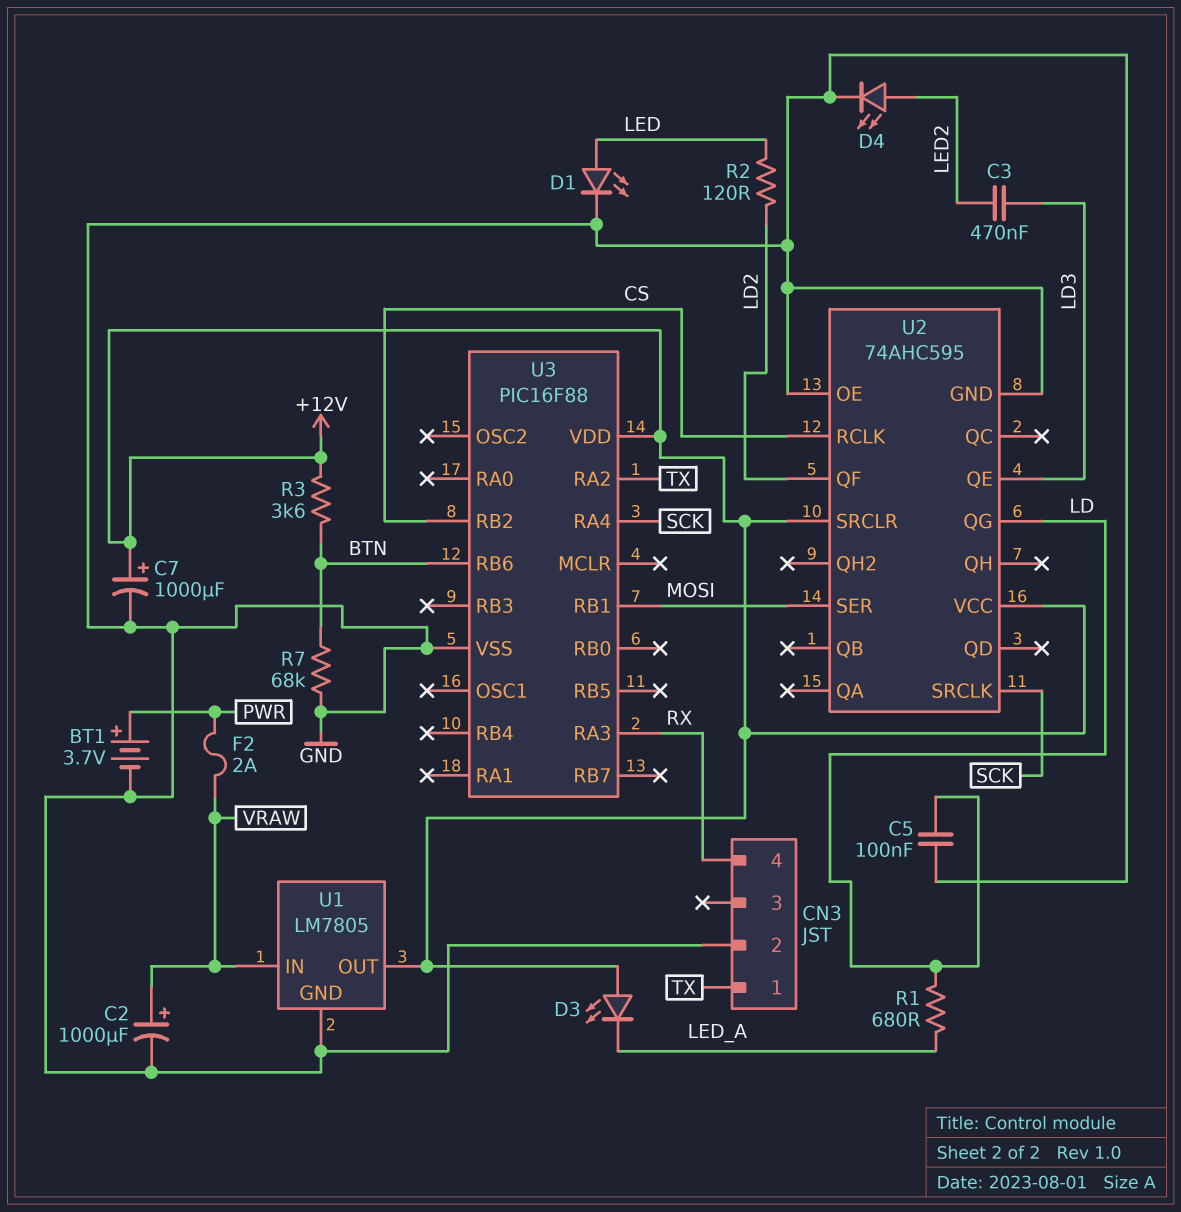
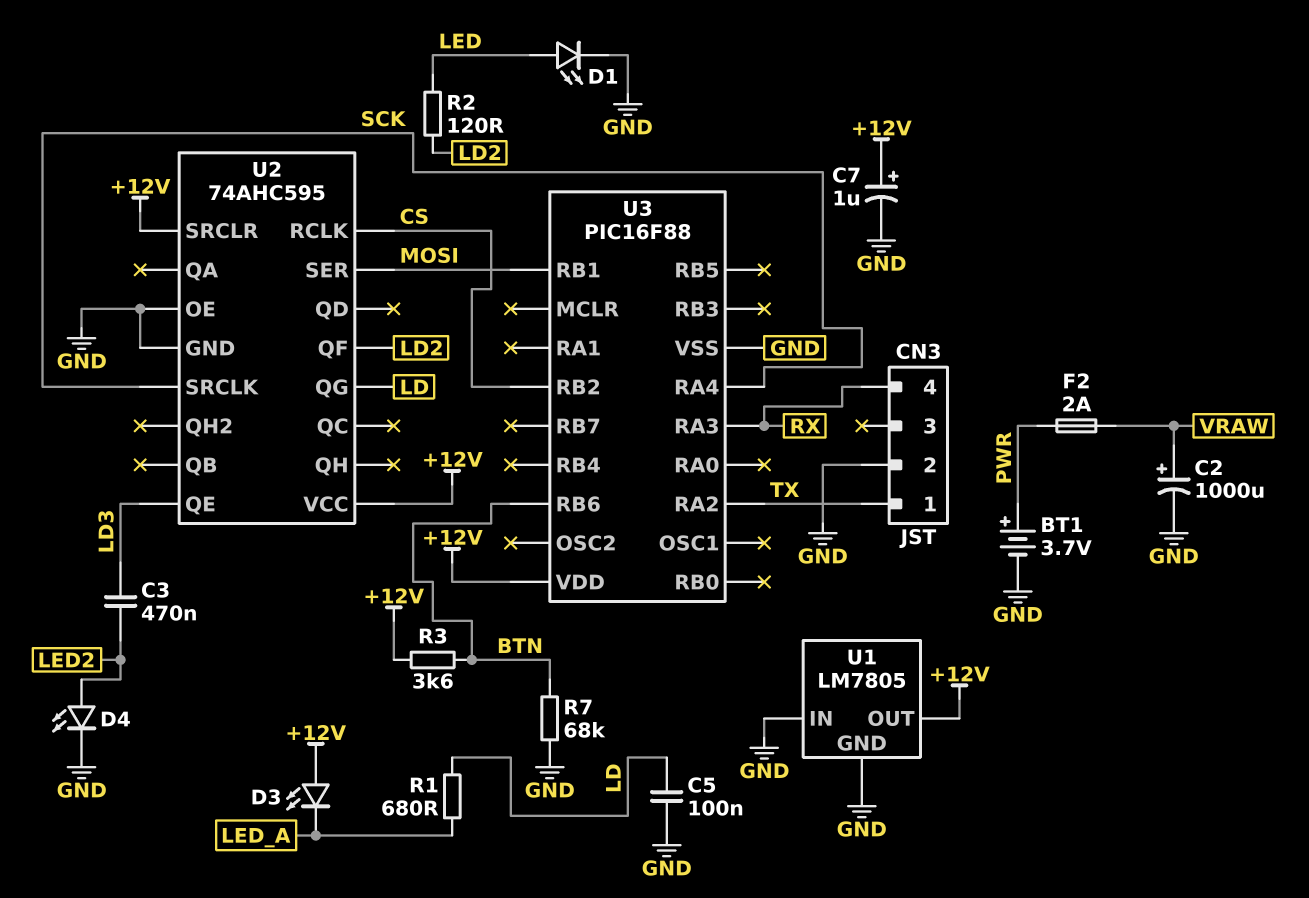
C7: 1000uF (plus +12V, minus GND) -> 1uF (plus +12V, minus GND)
U1 pin IN: VRAW -> GND

